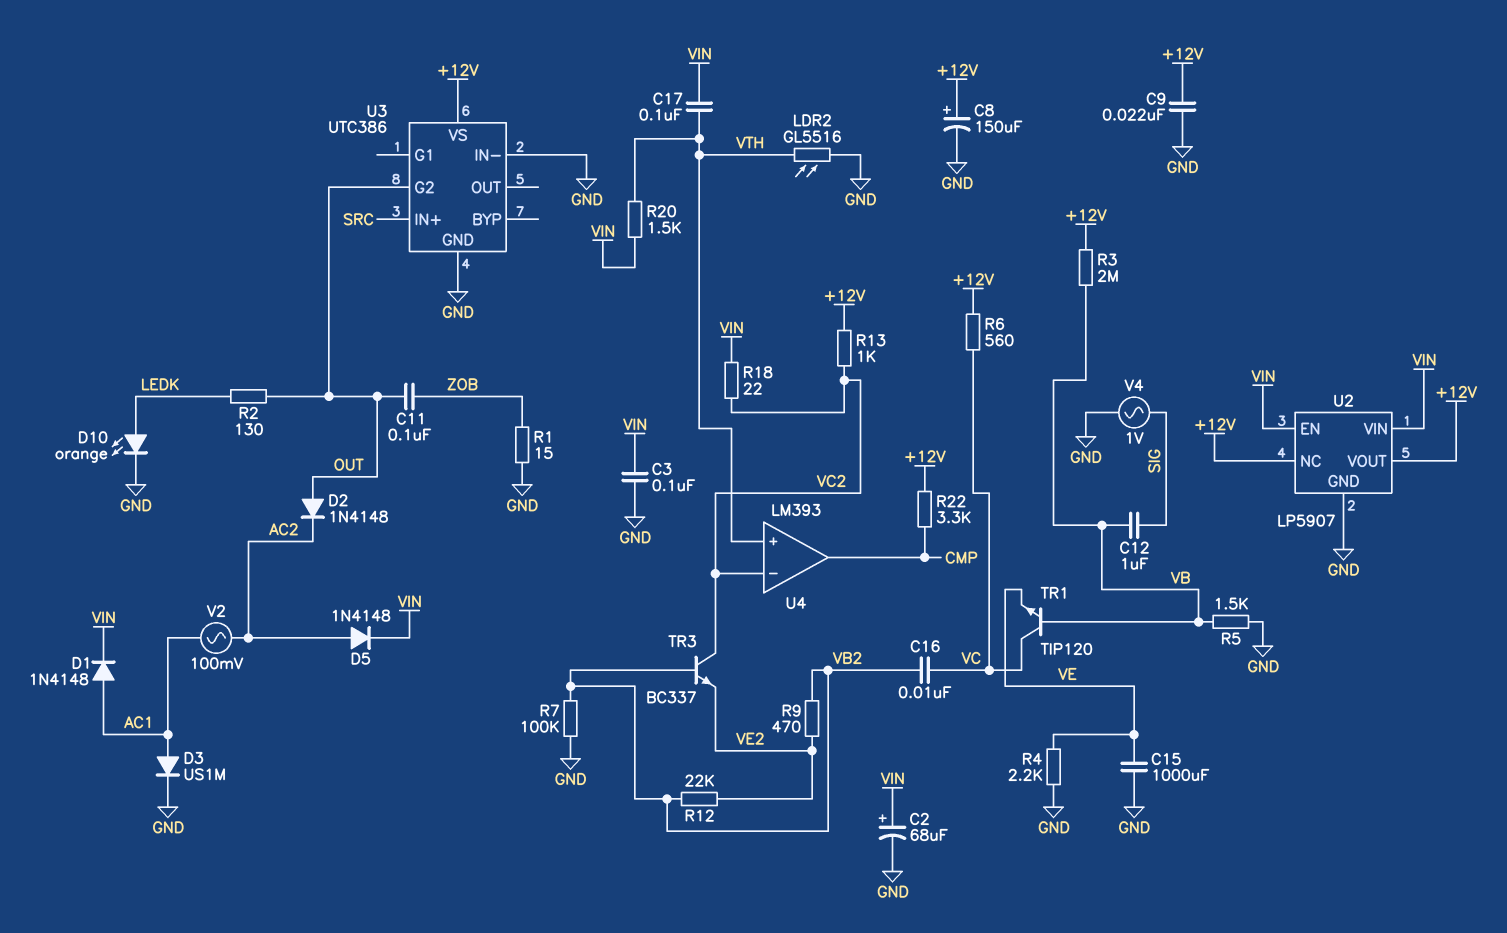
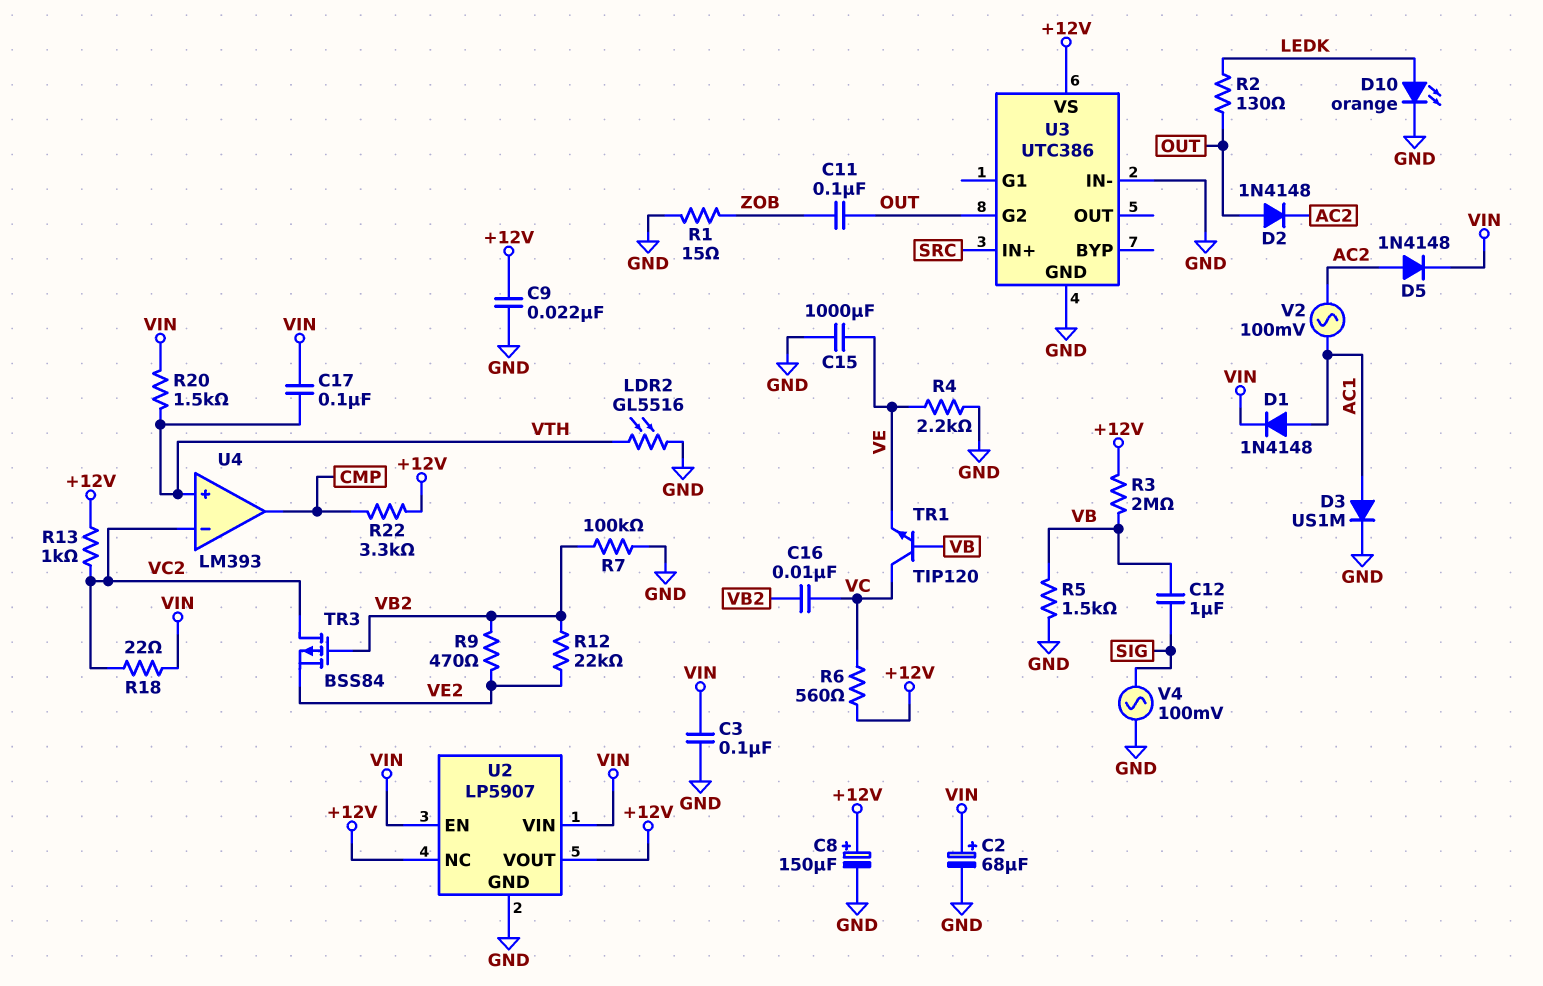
TR3: NPN BC337 (B VB2, C VC2, E VE2) -> PMOS BSS84 (G VB2, D VC2, S VE2)
V4: AC 1V (GND, SIG) -> AC 100mV (GND, SIG)

